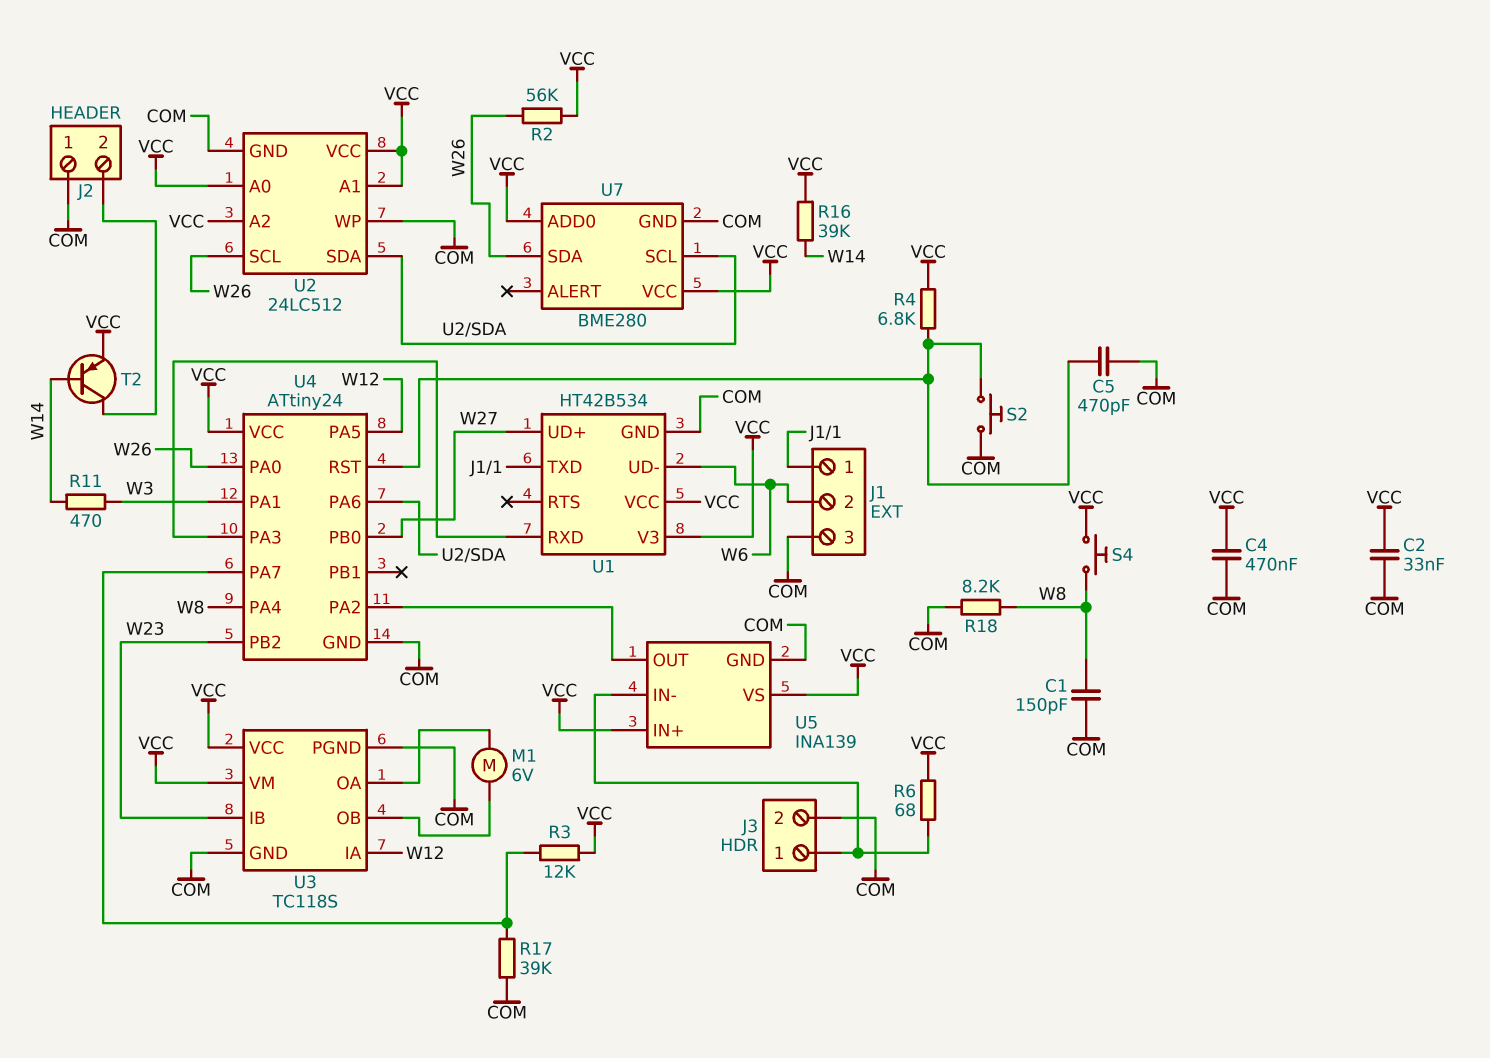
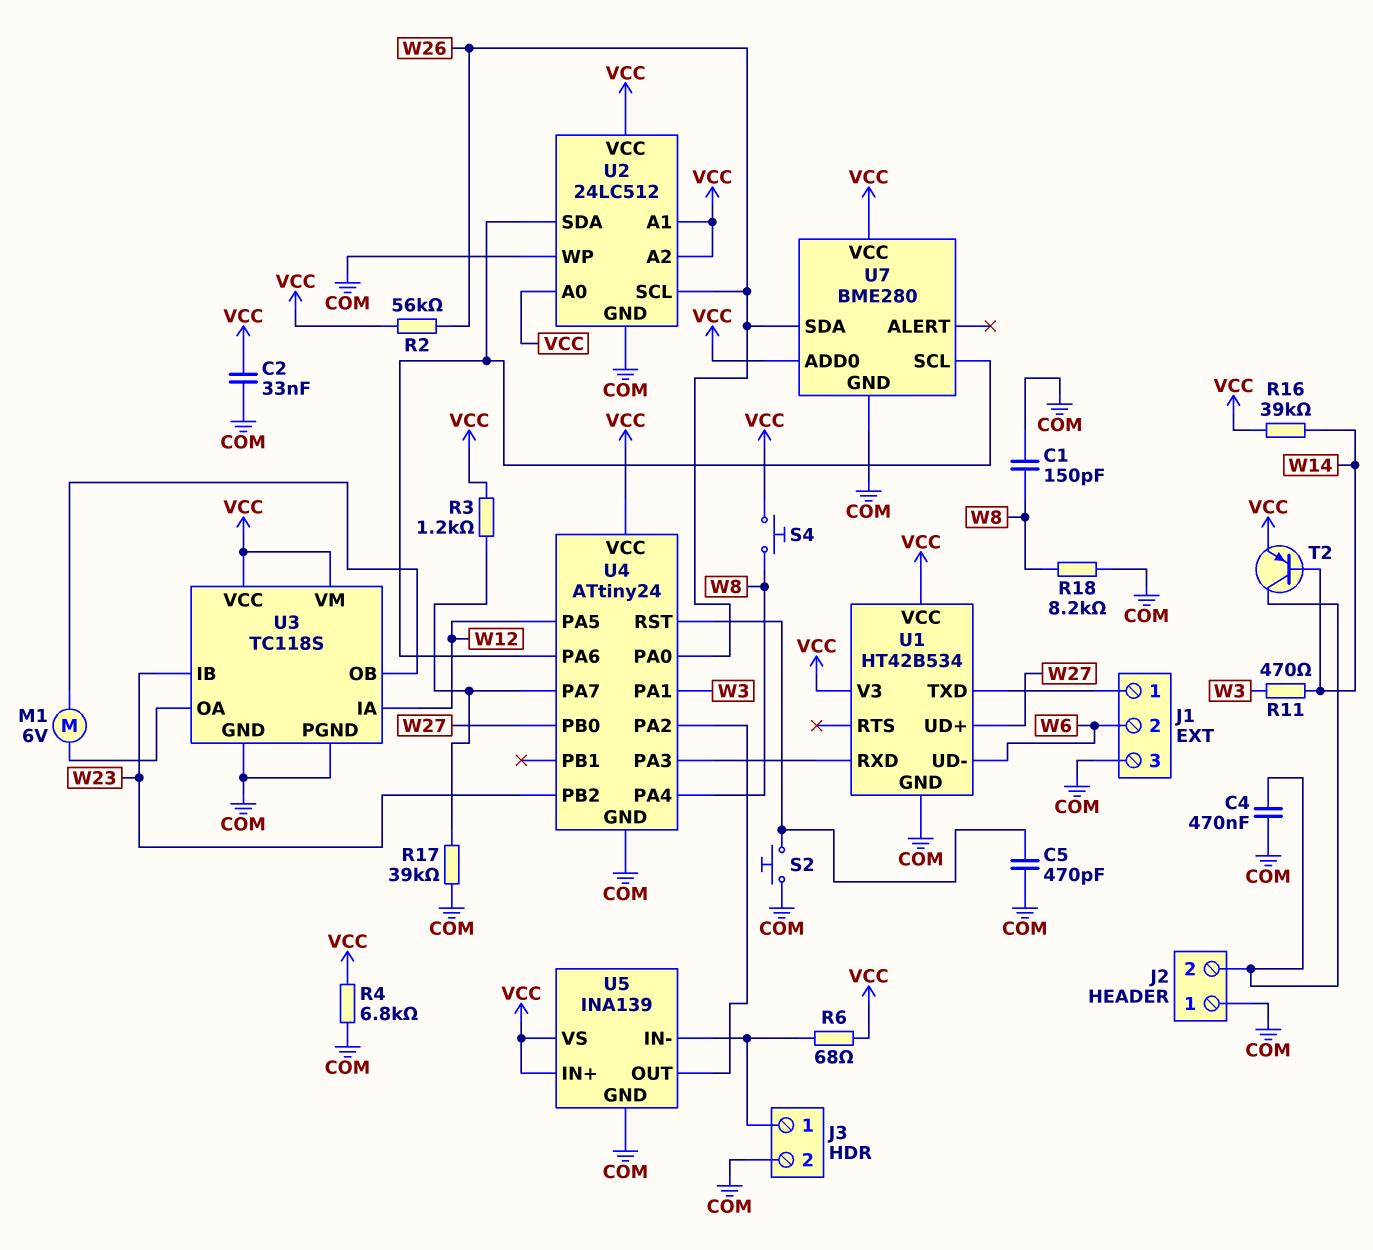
C4: 470nF (COM, VCC) -> 470nF (COM, J2/2)
R3: 12k (U4/PA7, VCC) -> 1.2k (U4/PA7, VCC)
R4: 6.8k (U4/RST, VCC) -> 6.8k (COM, VCC)

